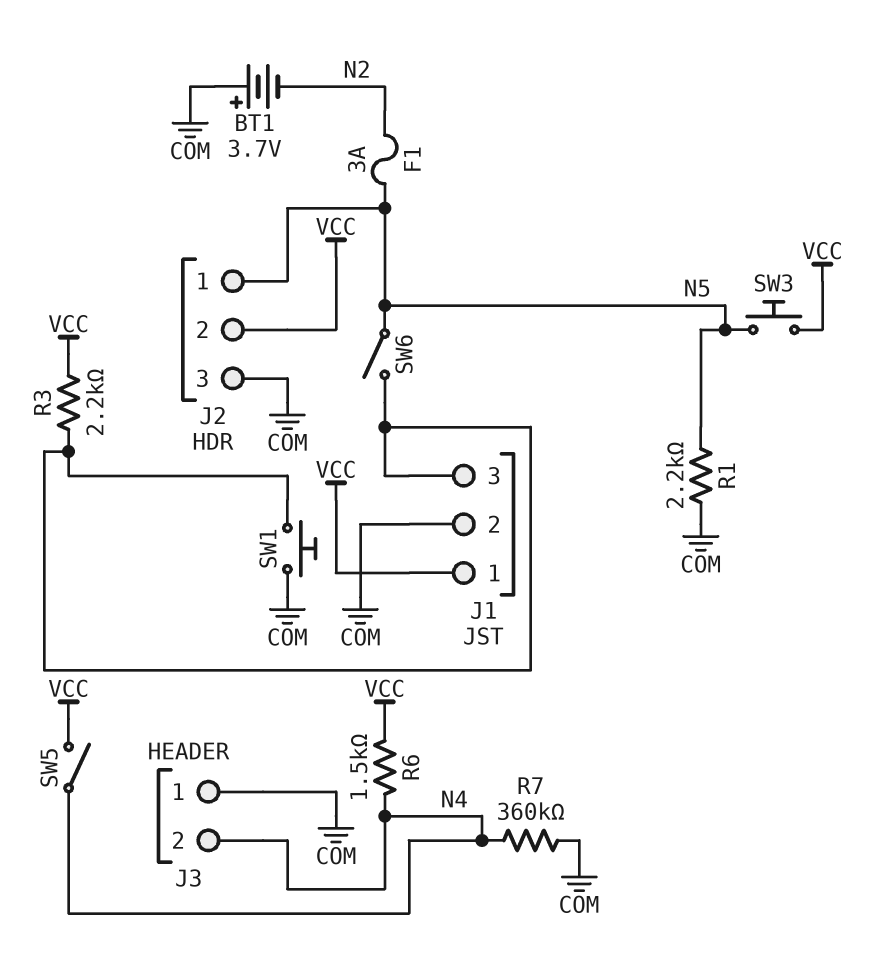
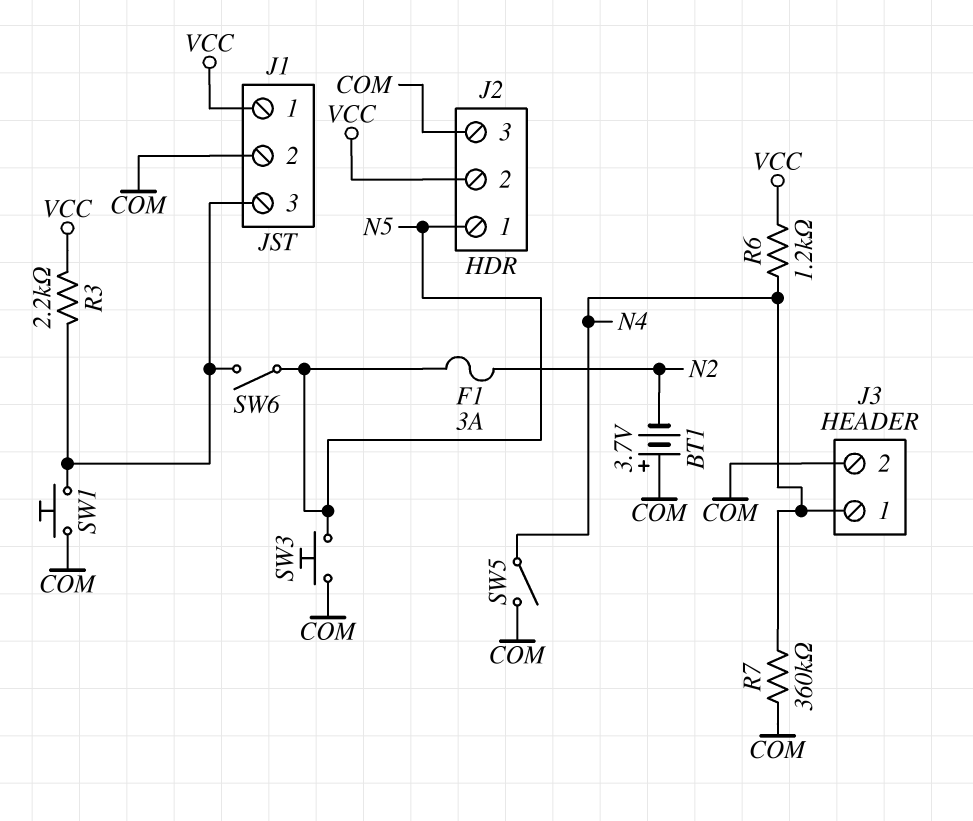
J3 pin 1: COM -> N4
J3 pin 2: N4 -> COM
R1: 2.2k (COM, N5) -> none
R6: 1.5k (N4, VCC) -> 1.2k (N4, VCC)
SW3: button (N5, VCC) -> button (COM, N5)
SW5: switch (N4, VCC) -> switch (COM, N4)

